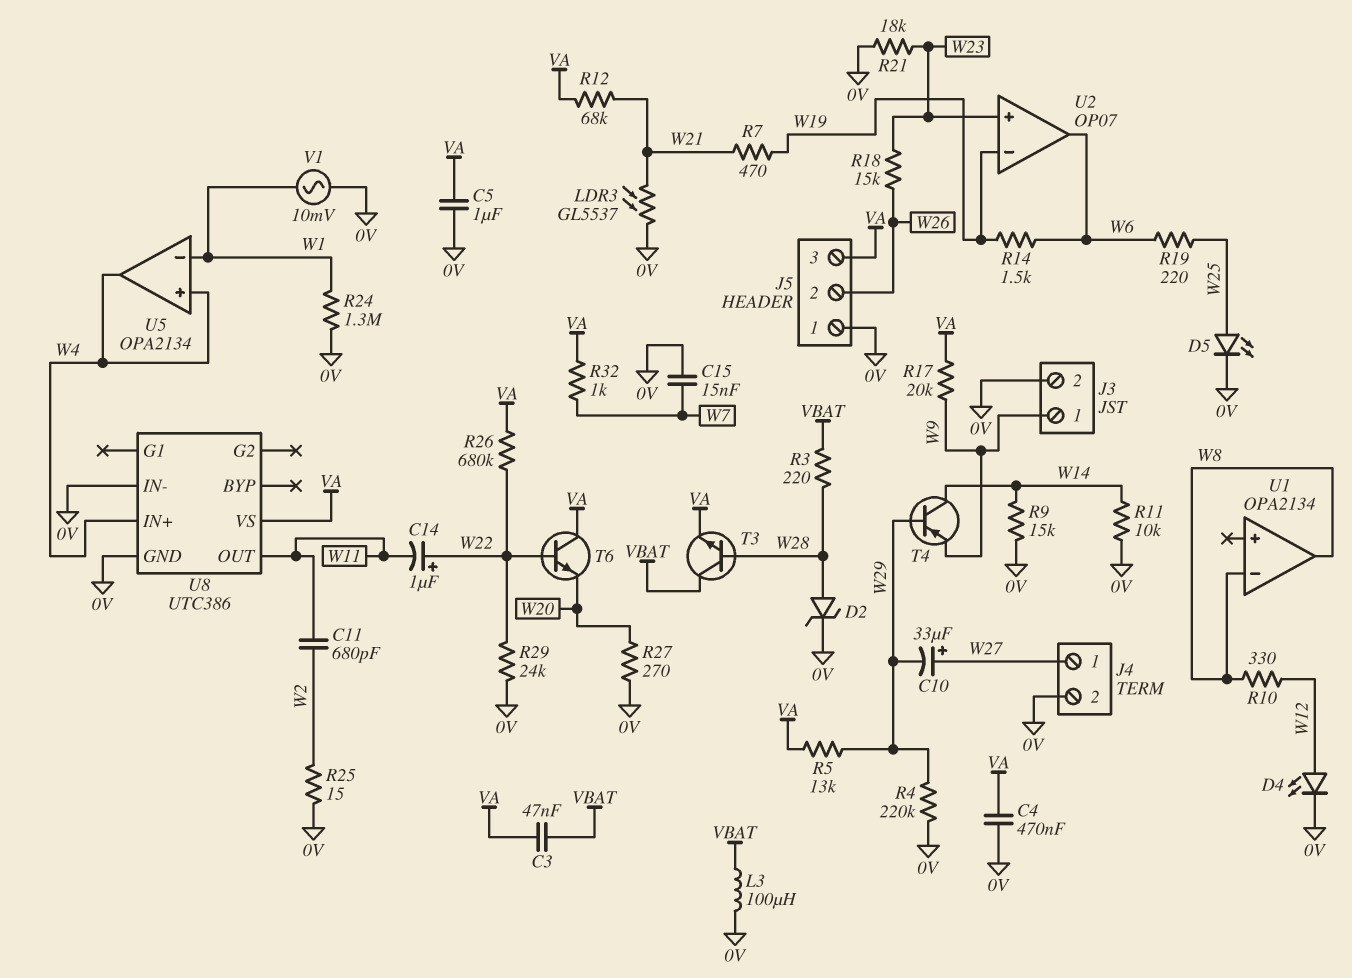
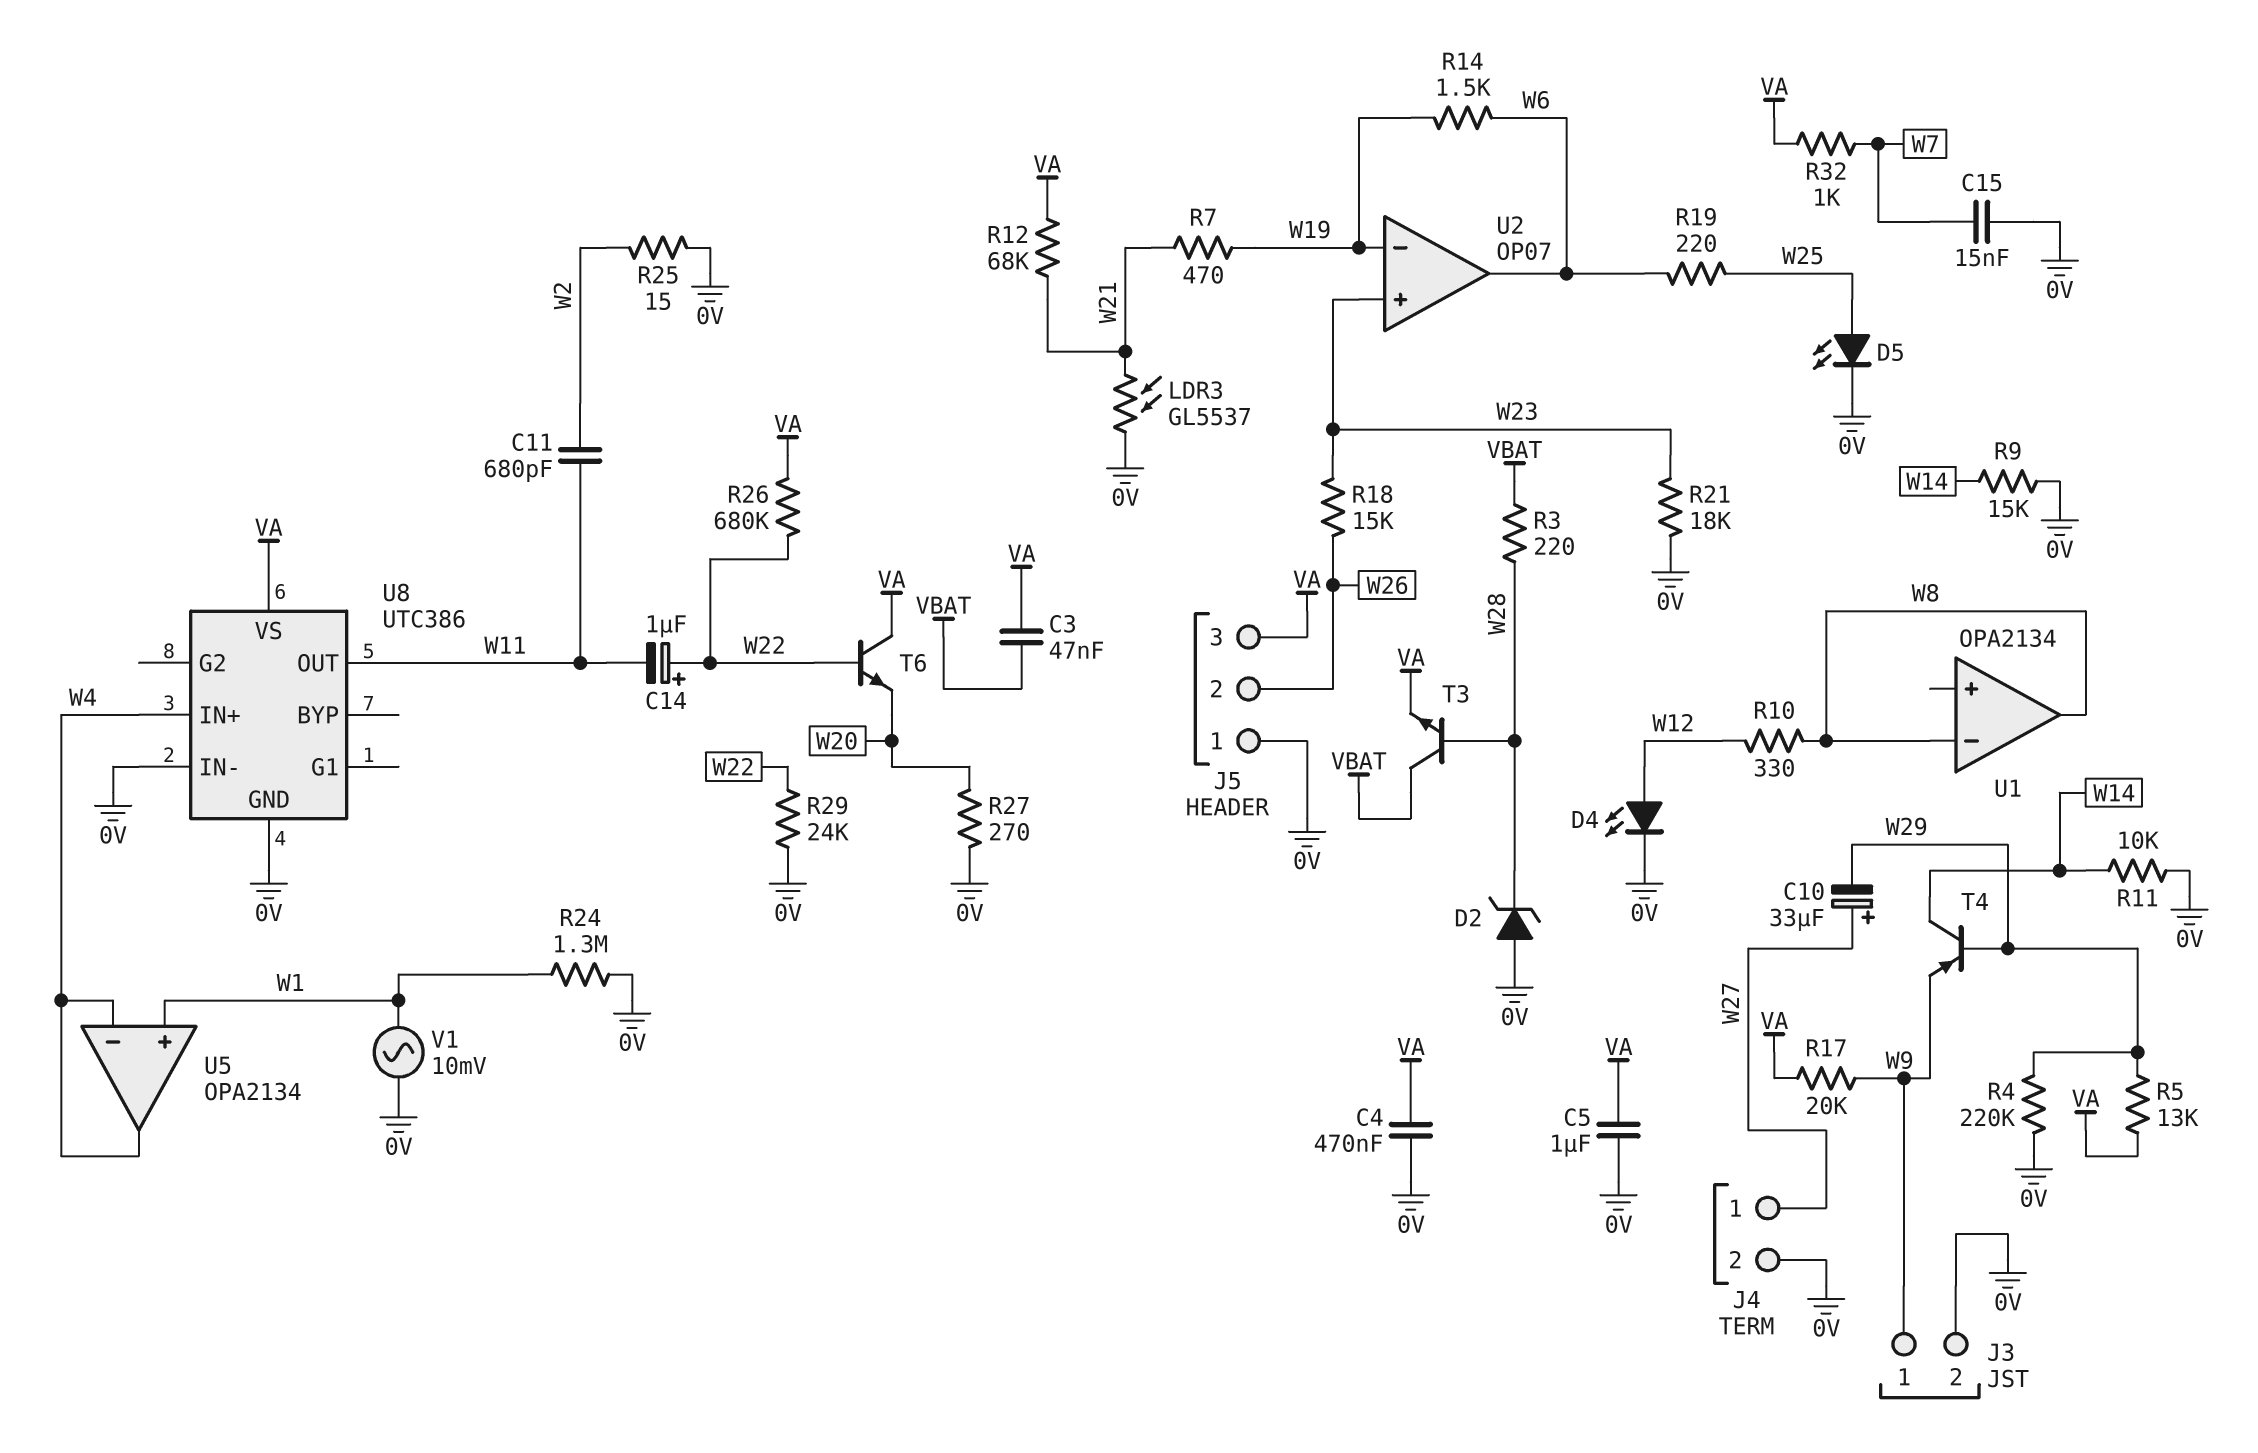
D2: zener (A W28, K 0V) -> zener (A 0V, K W28)
L3: 100uH (0V, VBAT) -> none
U5 pin in+: W4 -> W1
U5 pin in-: W1 -> W4

